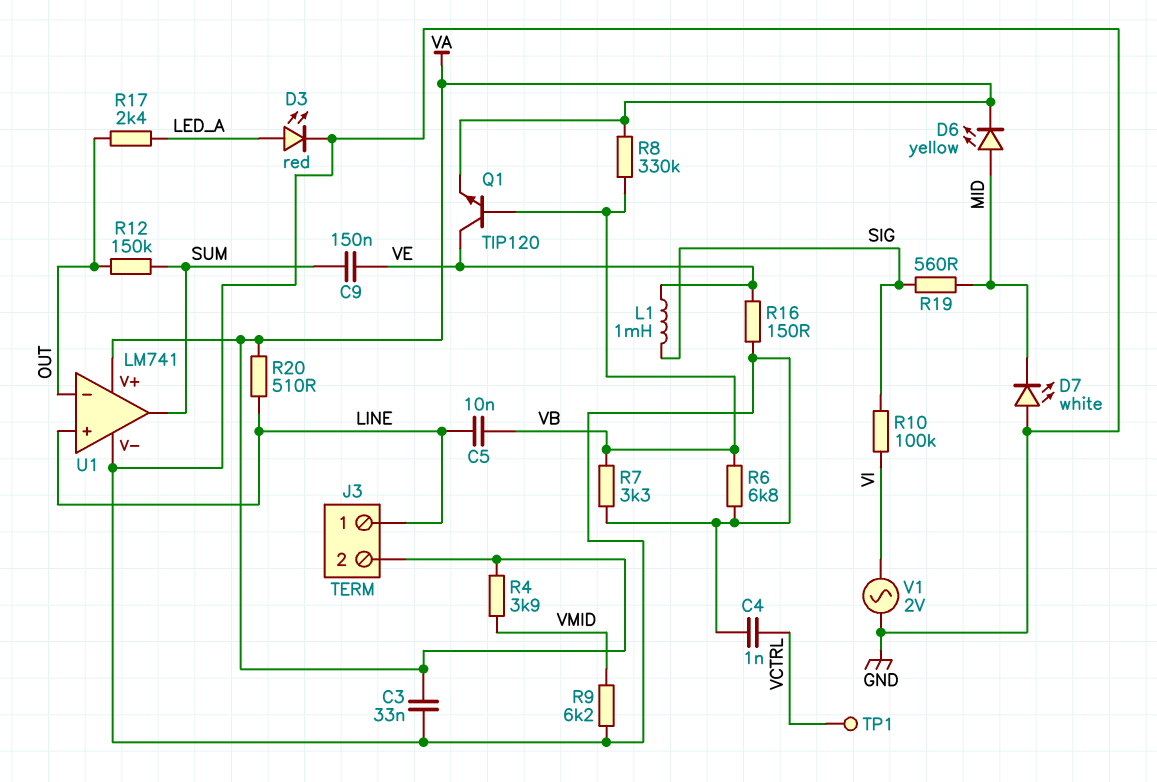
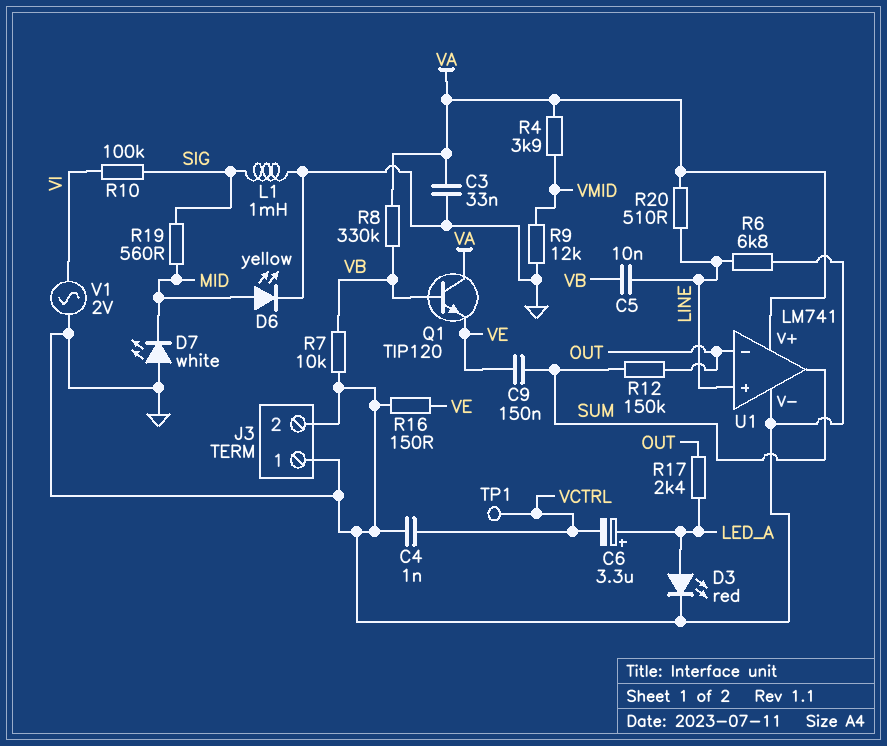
C6: none -> 3.3uF (plus LED_A, minus VCTRL)
D6: LED yellow (A MID, K VA) -> LED yellow (A MID, K GND)
J3 pin 1: LINE -> GND
J3 pin 2: VA -> GND
L1: 1mH (SIG, VE) -> 1mH (GND, SIG)
Q1: NPN TIP120 (B VB, C VE, E VA) -> NPN TIP120 (B VB, C VA, E VE)
R6: 6.8k (GND, VB) -> 6.8k (GND, LINE)
R7: 3.3k (GND, VB) -> 10k (GND, VB)
R9: 6.2k (GND, VMID) -> 12k (GND, VMID)

